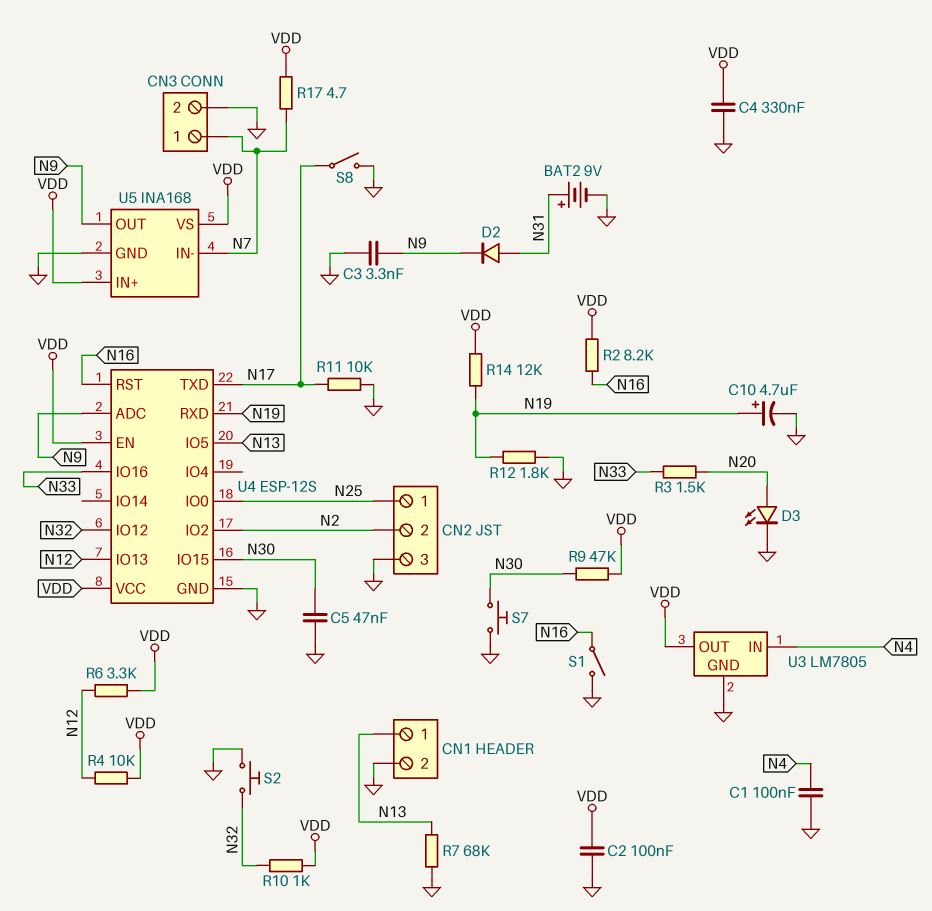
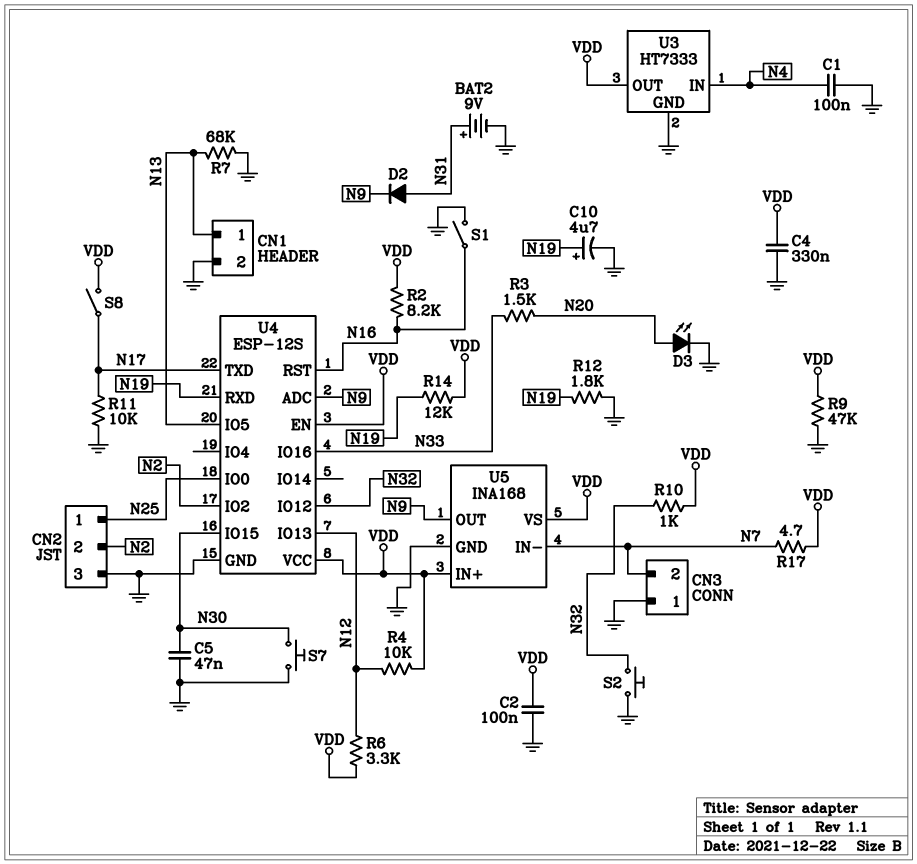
C3: 3.3nF (GND, N9) -> none
CN3 pin 1: N7 -> GND
CN3 pin 2: GND -> N7
R9: 47k (N30, VDD) -> 47k (GND, VDD)
S8: switch (GND, N17) -> switch (N17, VDD)
U3: LM7805 -> HT7333

